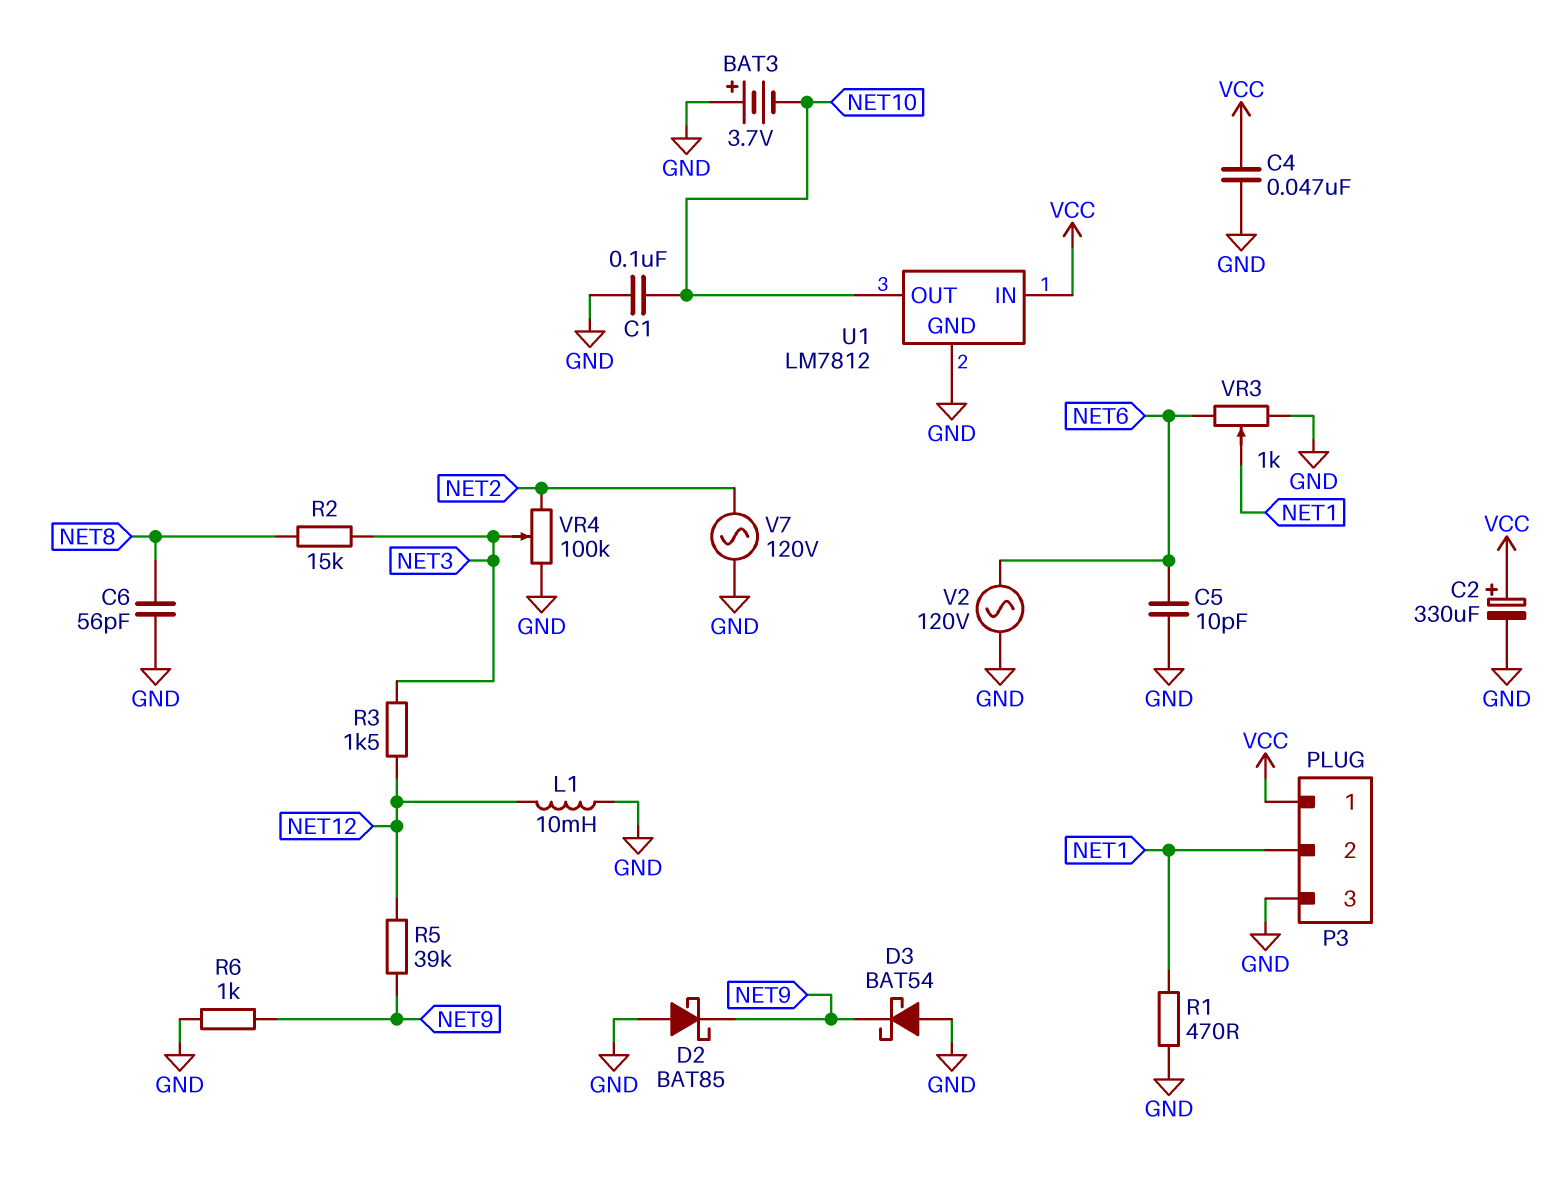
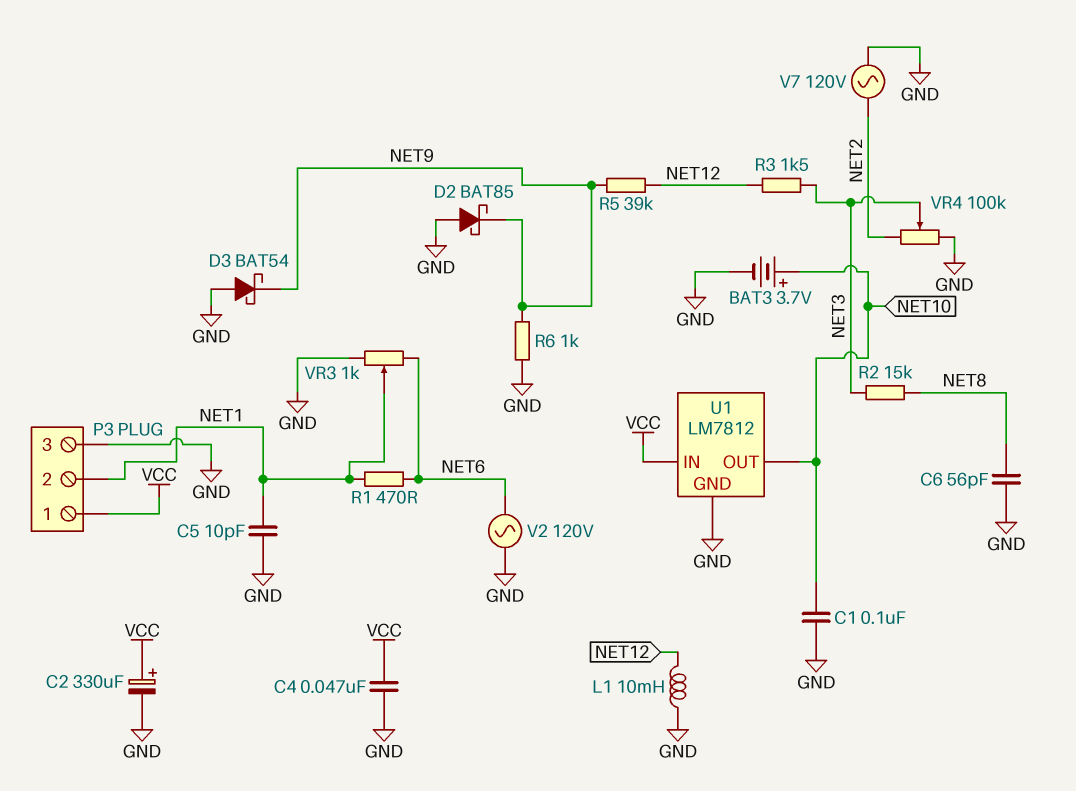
BAT3: 3.7V (plus GND, minus NET10) -> 3.7V (plus NET10, minus GND)
C5: 10pF (GND, NET6) -> 10pF (GND, NET1)
R1: 470 (GND, NET1) -> 470 (NET1, NET6)

